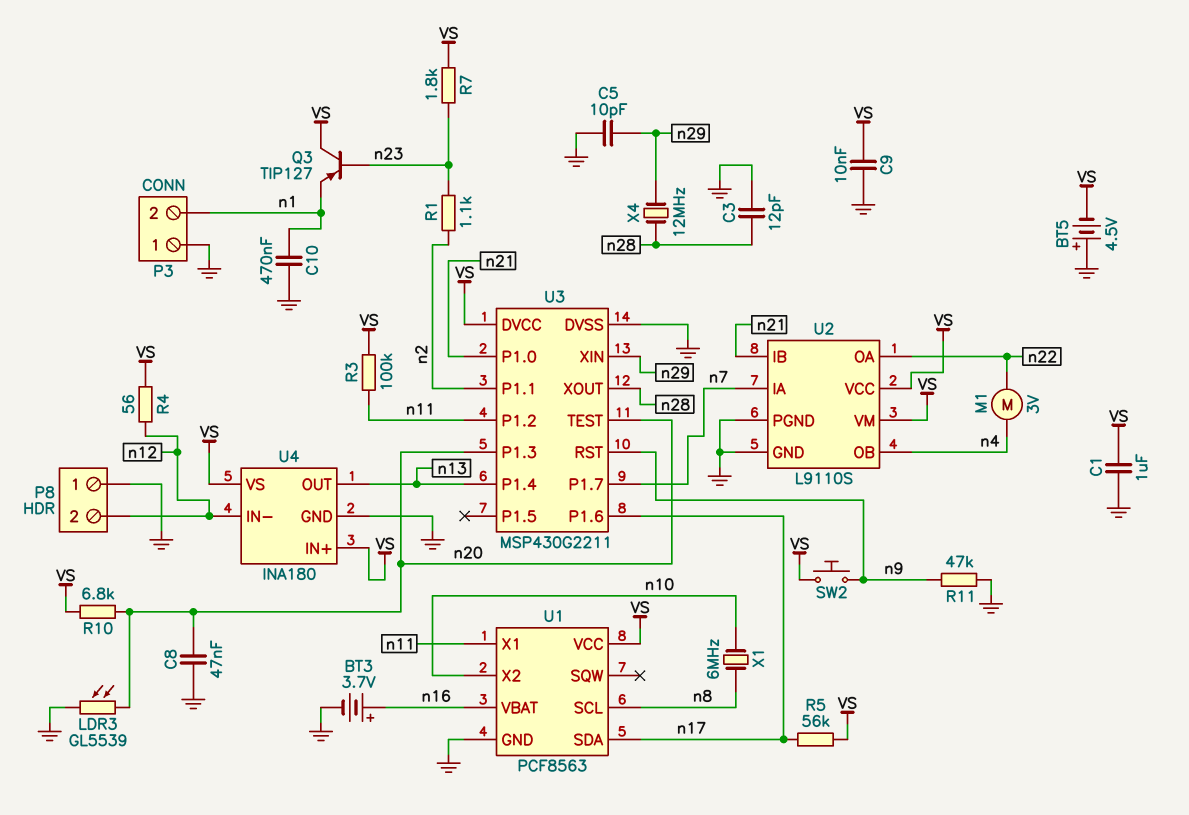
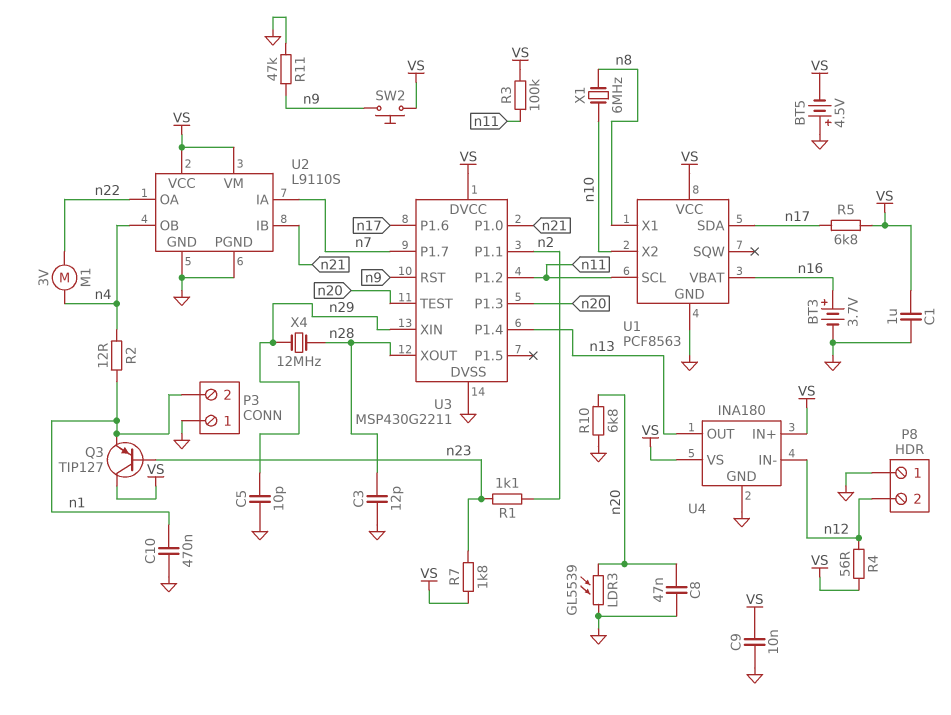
R2: none -> 12 (n1, n4)
R5: 56k (VS, n17) -> 6.8k (VS, n17)
R10: 6.8k (VS, n20) -> 6.8k (GND, n20)
U1 pin SCL: n8 -> n11
U1 pin X1: n11 -> n8

